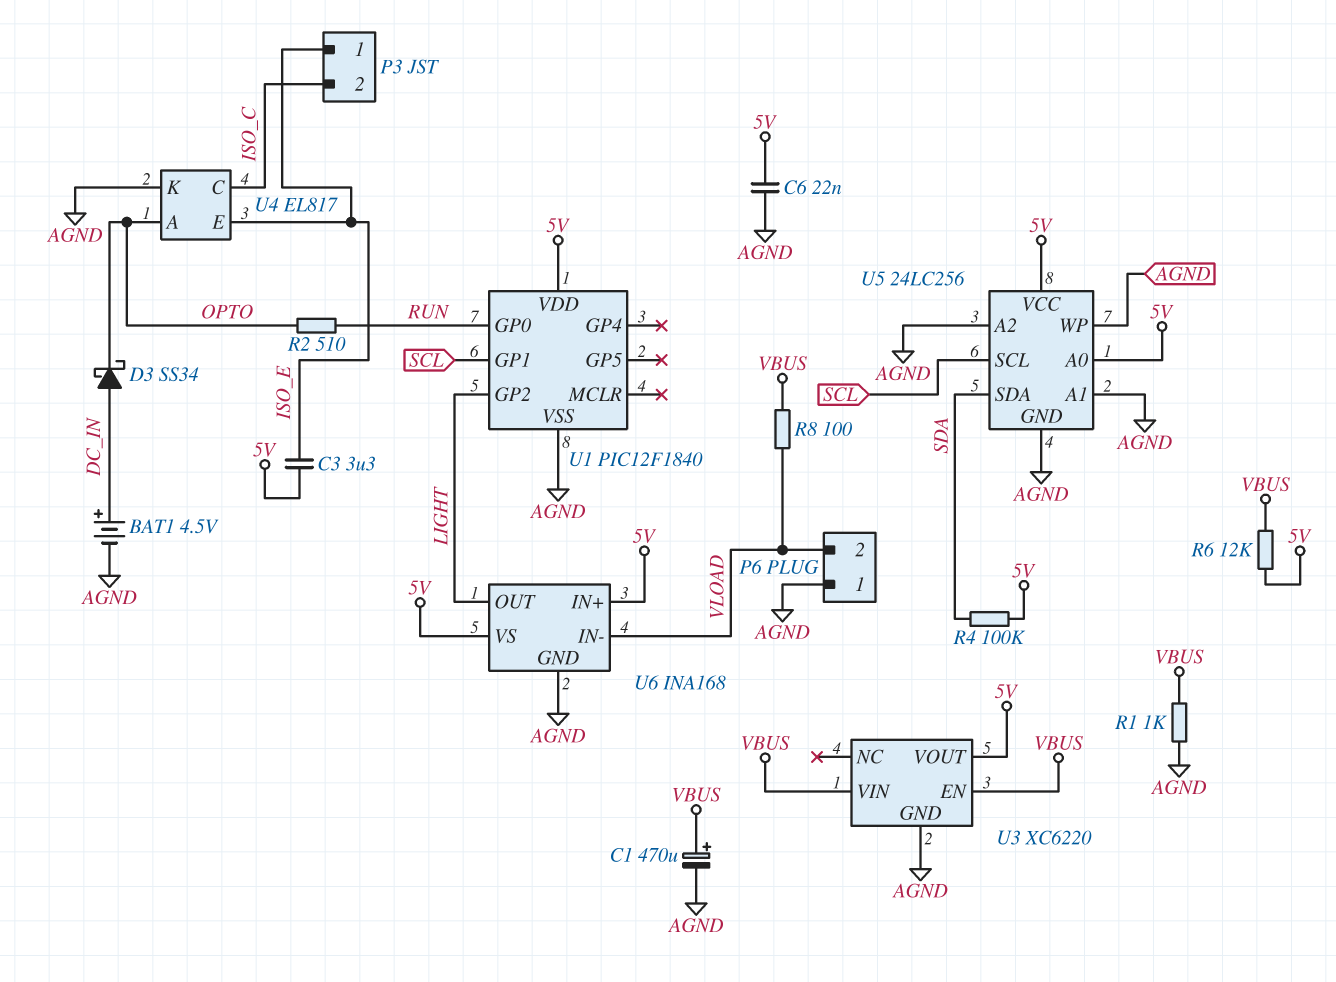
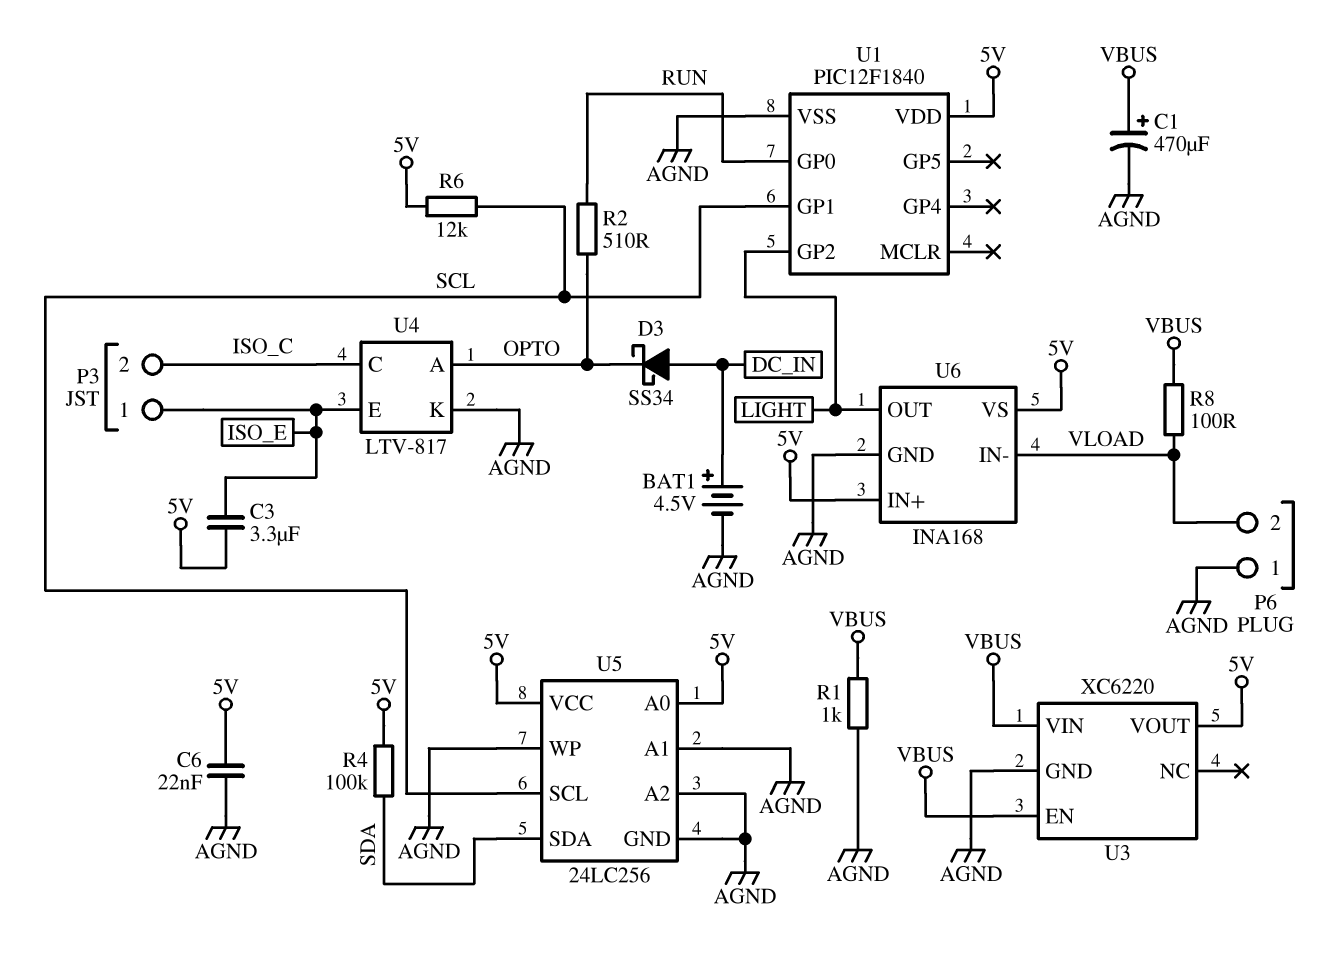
R6: 12k (5V, VBUS) -> 12k (5V, SCL)
U4: EL817 -> LTV-817

